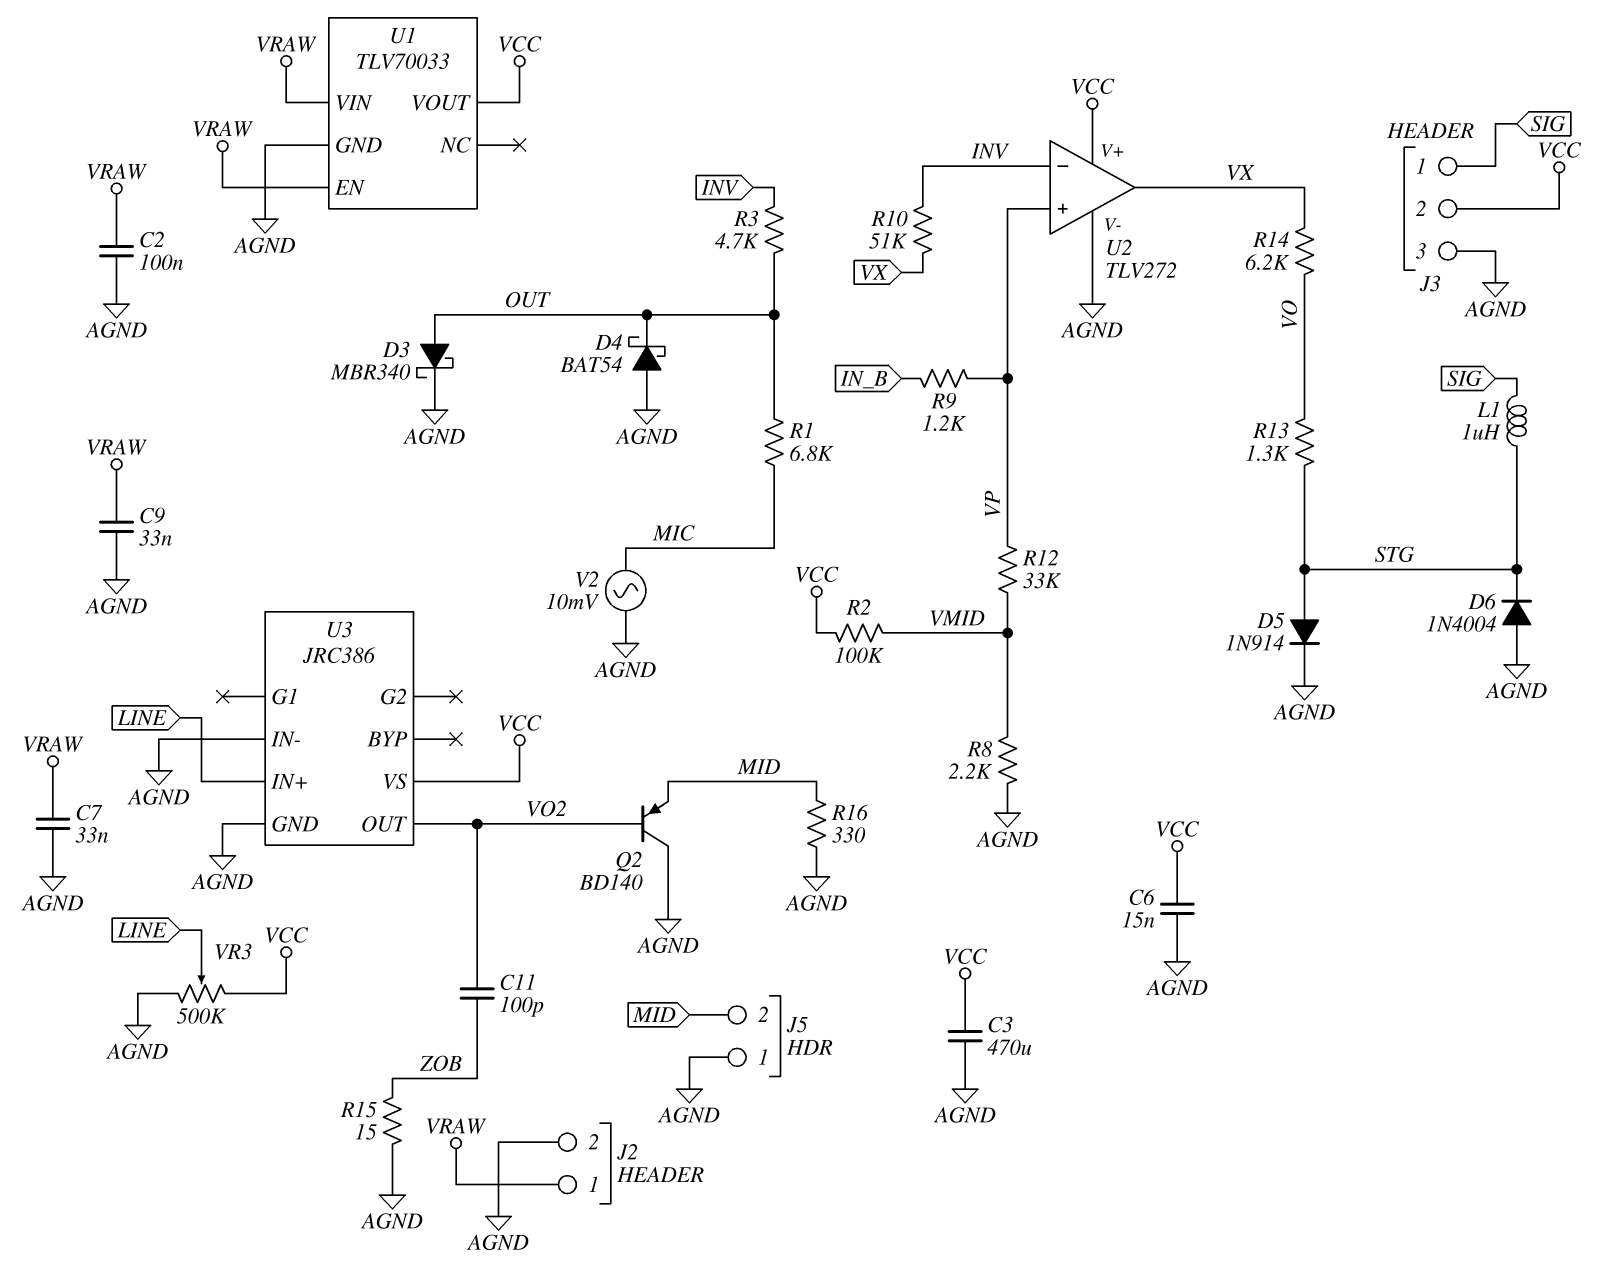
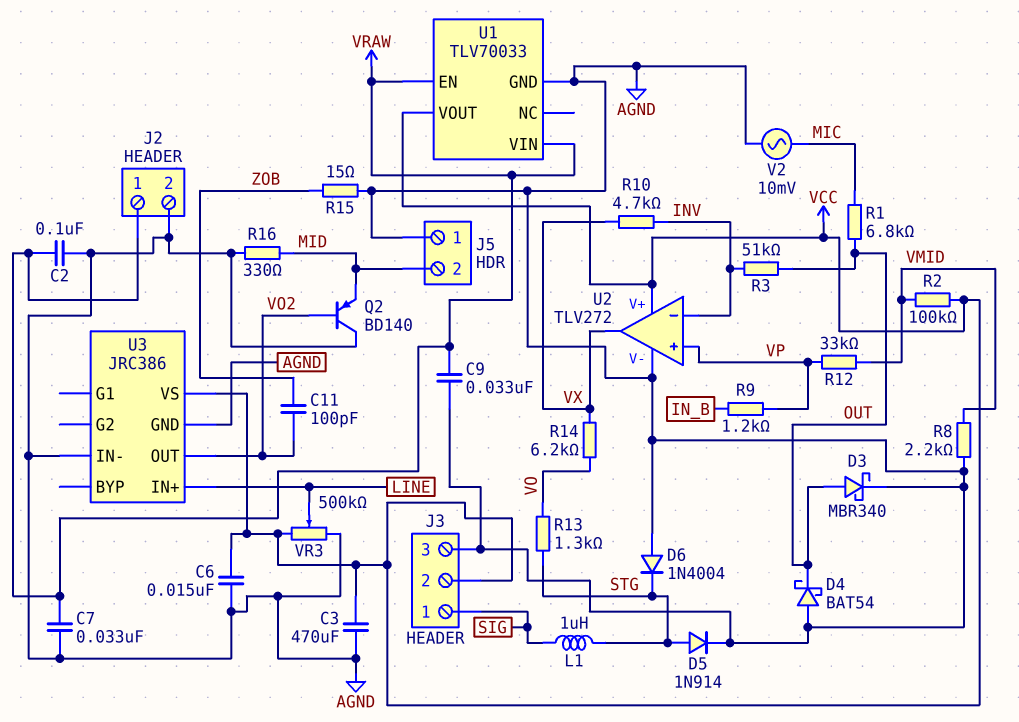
R3: 4.7k (INV, OUT) -> 51k (INV, OUT)
R10: 51k (INV, VX) -> 4.7k (INV, VX)

